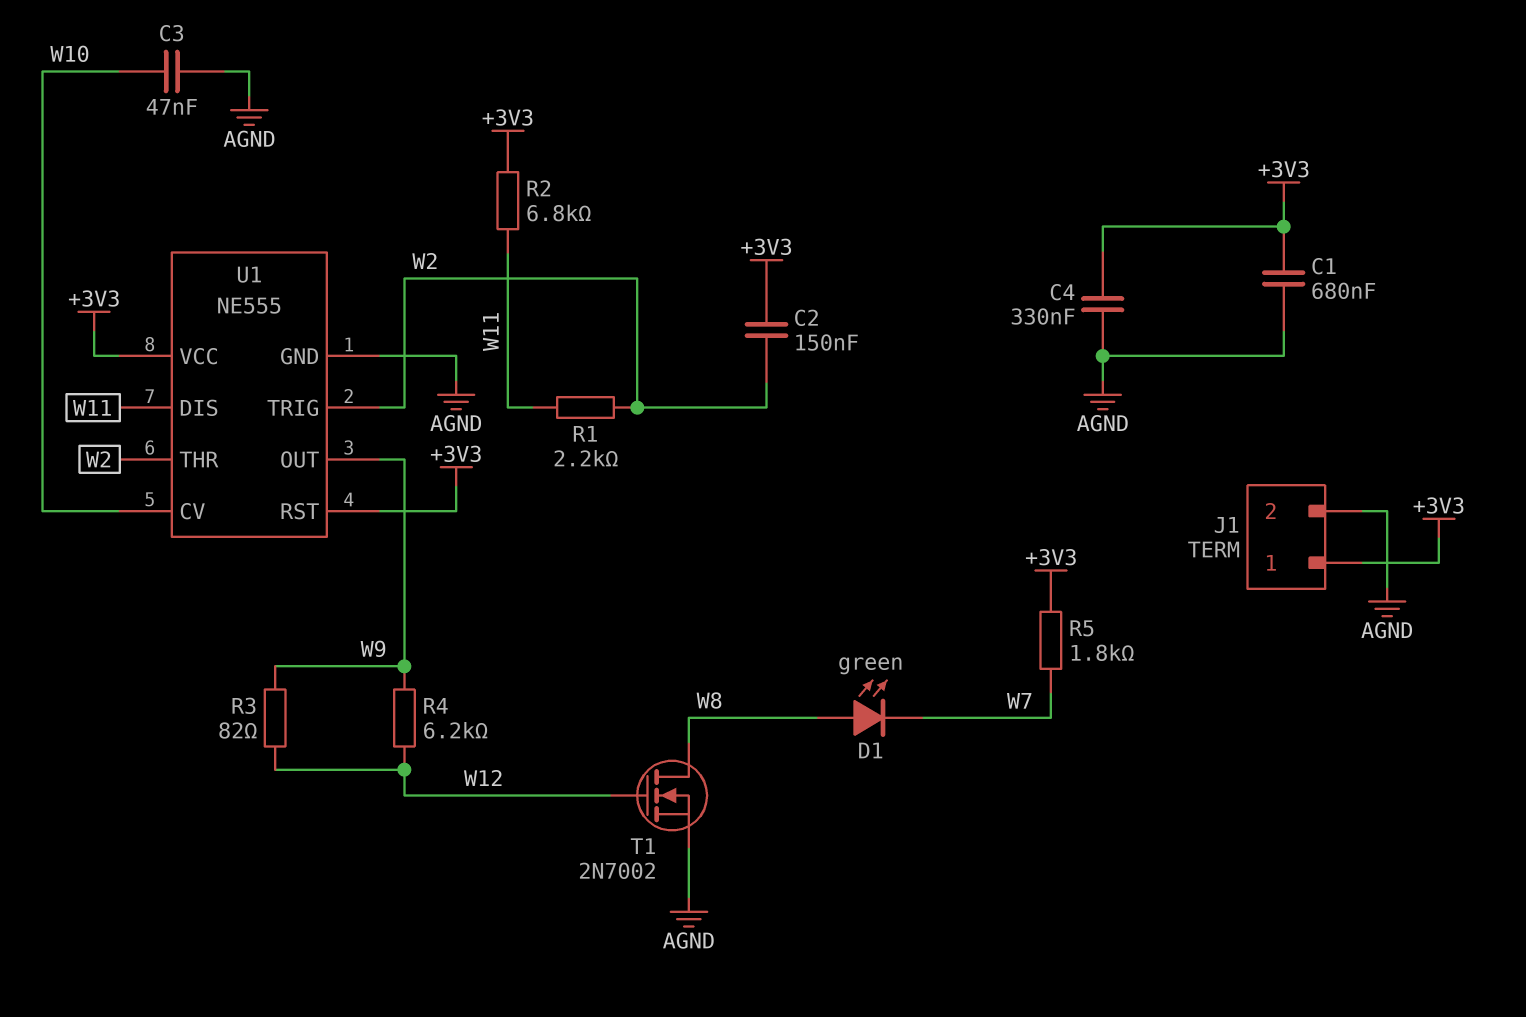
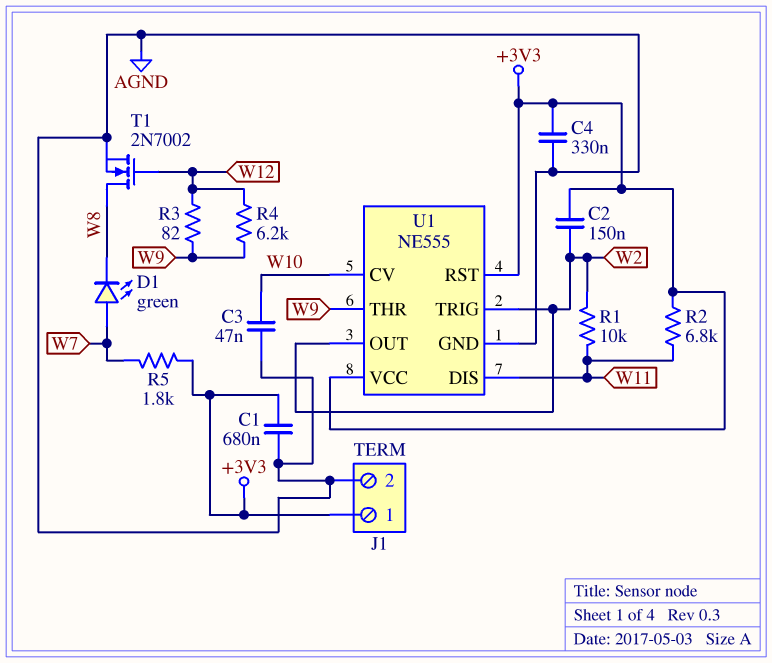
D1: LED green (A W8, K W7) -> LED green (A W7, K W8)
R1: 2.2k (W2, W11) -> 10k (W2, W11)
U1 pin OUT: W9 -> W2
U1 pin THR: W2 -> W9

